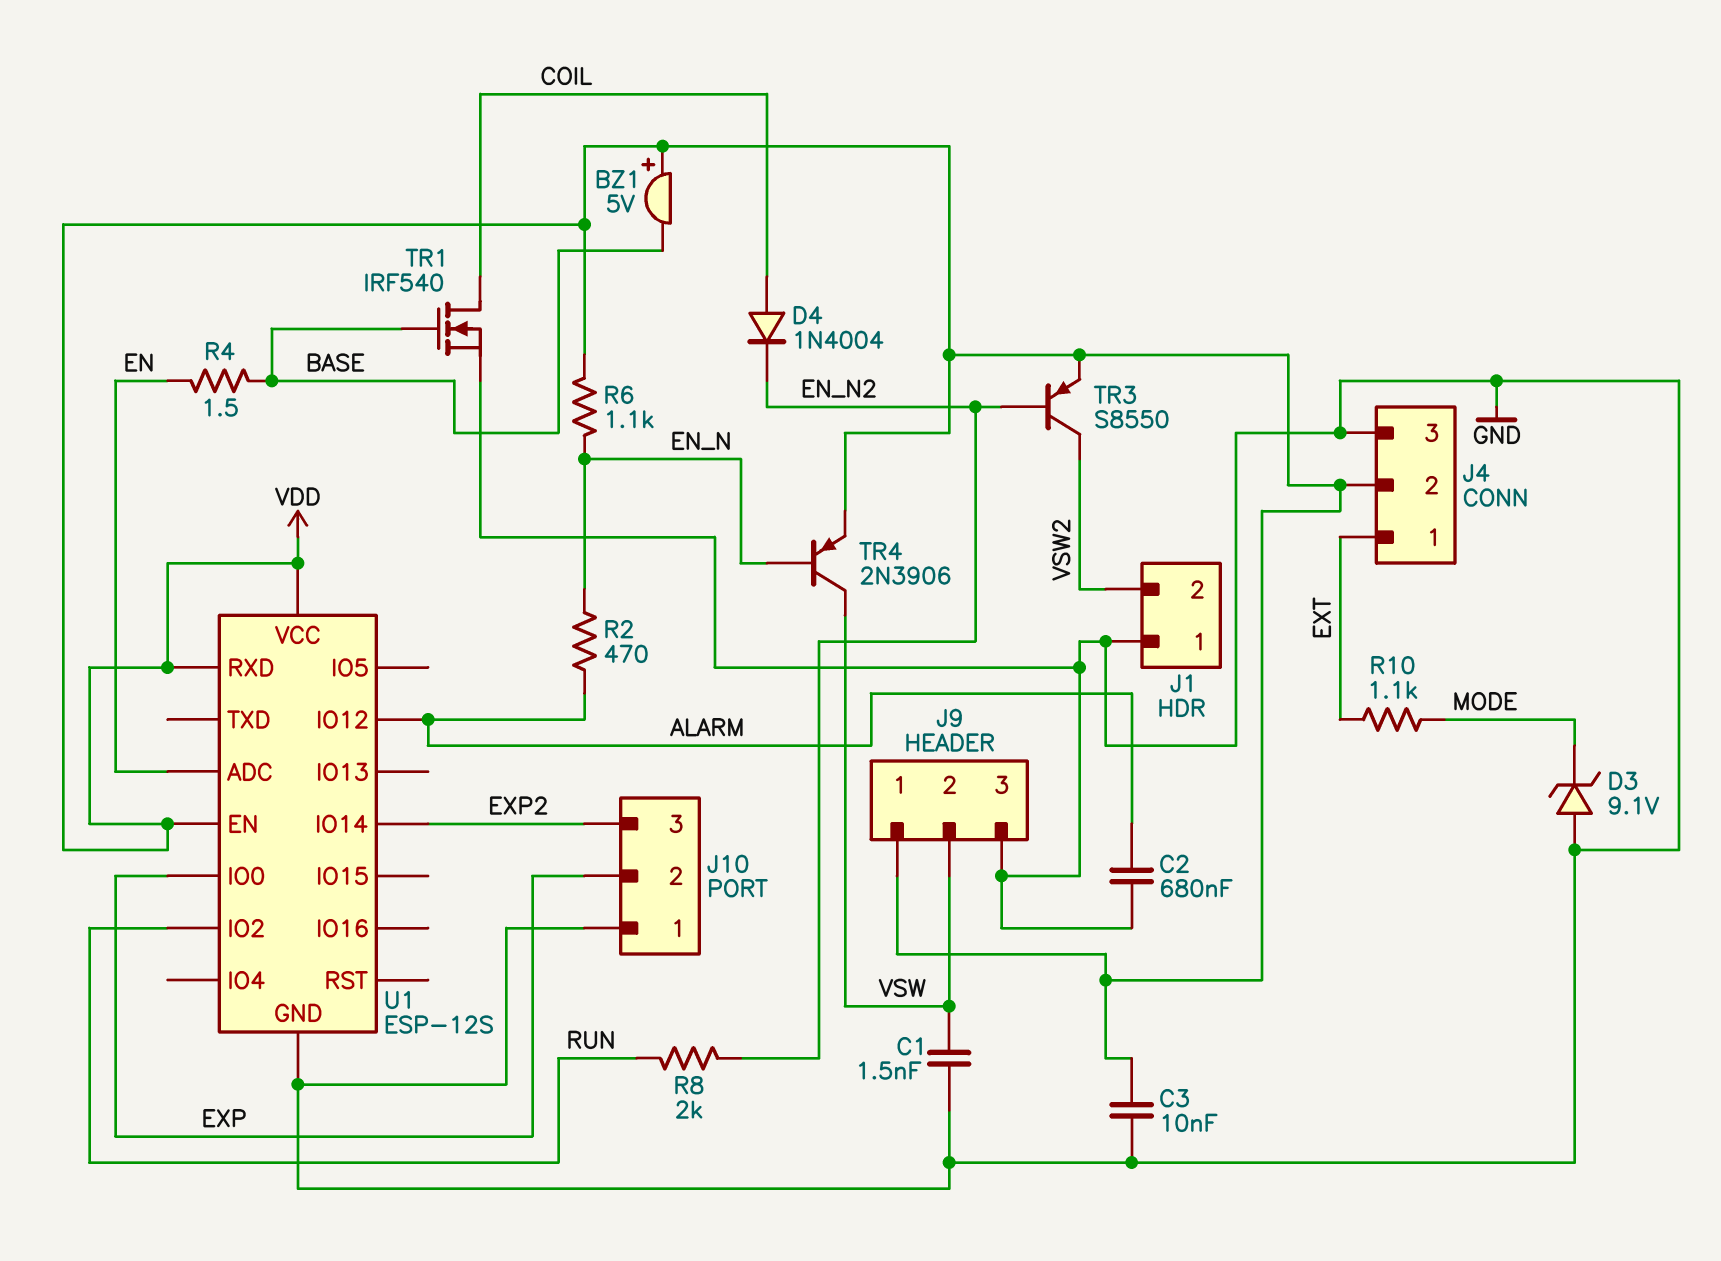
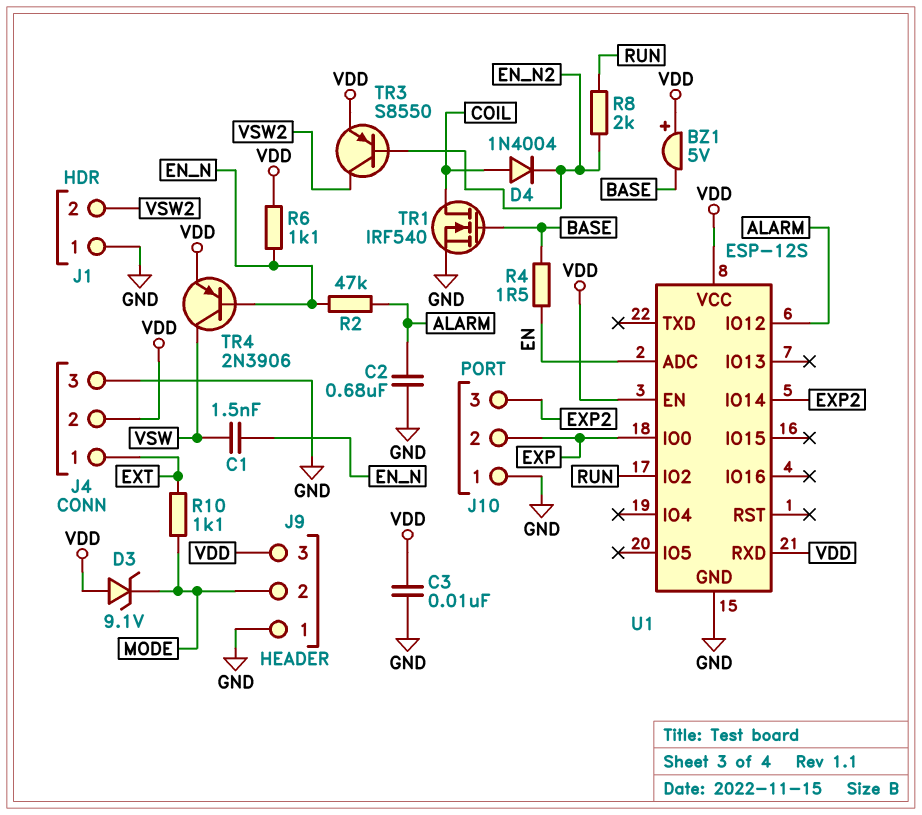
C1: 1.5nF (GND, VSW) -> 1.5nF (EN_N, VSW)
D3: zener 9.1V (A GND, K MODE) -> zener 9.1V (A VDD, K MODE)
J9 pin 1: VDD -> GND
J9 pin 2: VSW -> MODE
J9 pin 3: GND -> VDD
R2: 470 (ALARM, EN_N) -> 47k (ALARM, EN_N)

